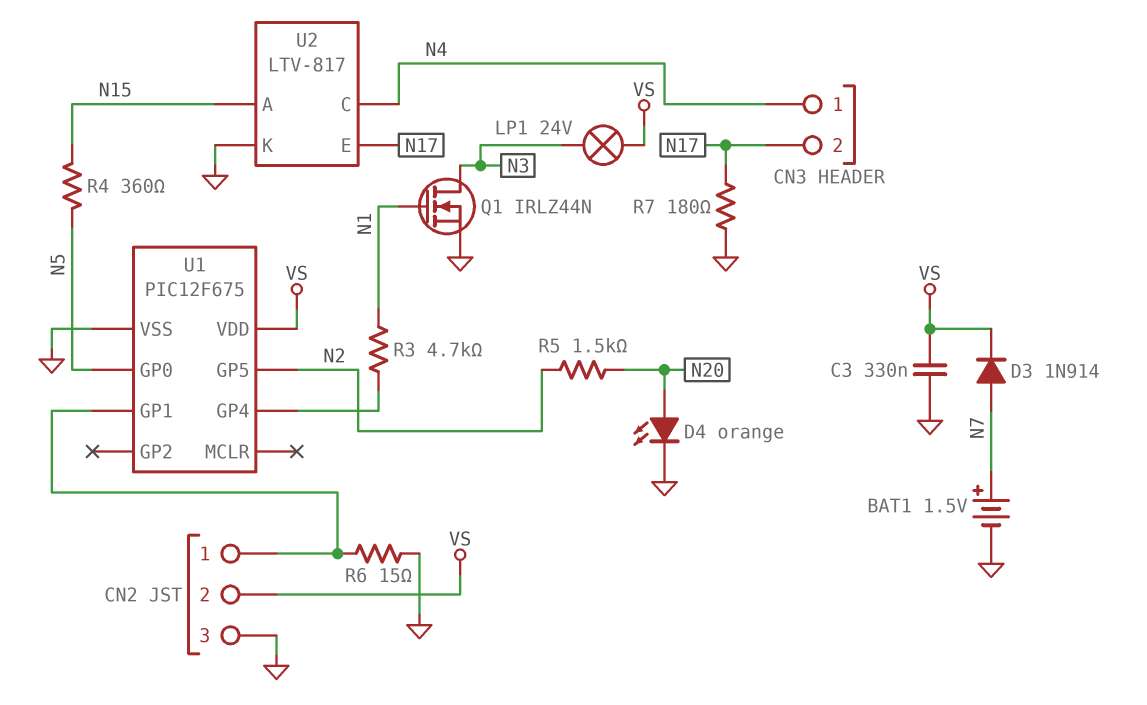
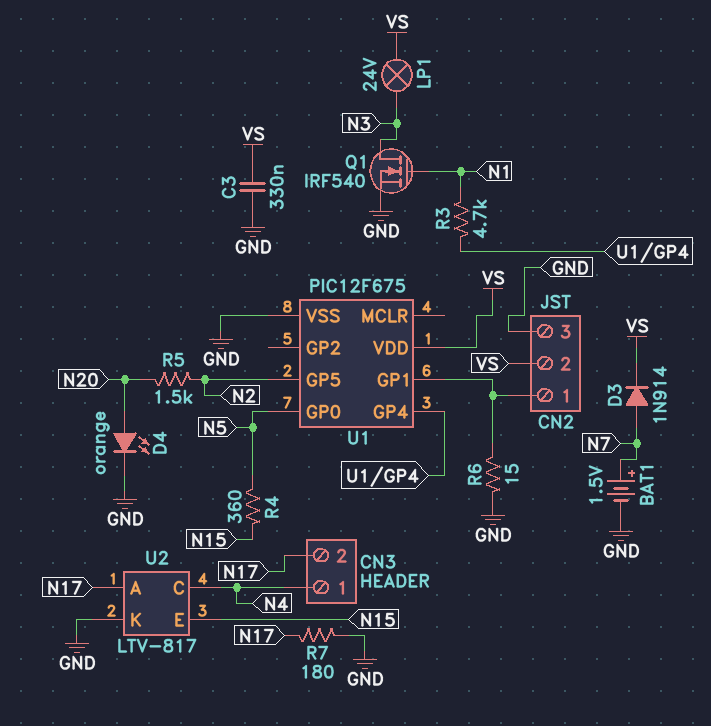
Q1: NMOS IRLZ44N (G N1, D N3, S GND) -> NMOS IRF540 (G N1, D N3, S GND)
U2 pin A: N15 -> N17
U2 pin E: N17 -> N15

